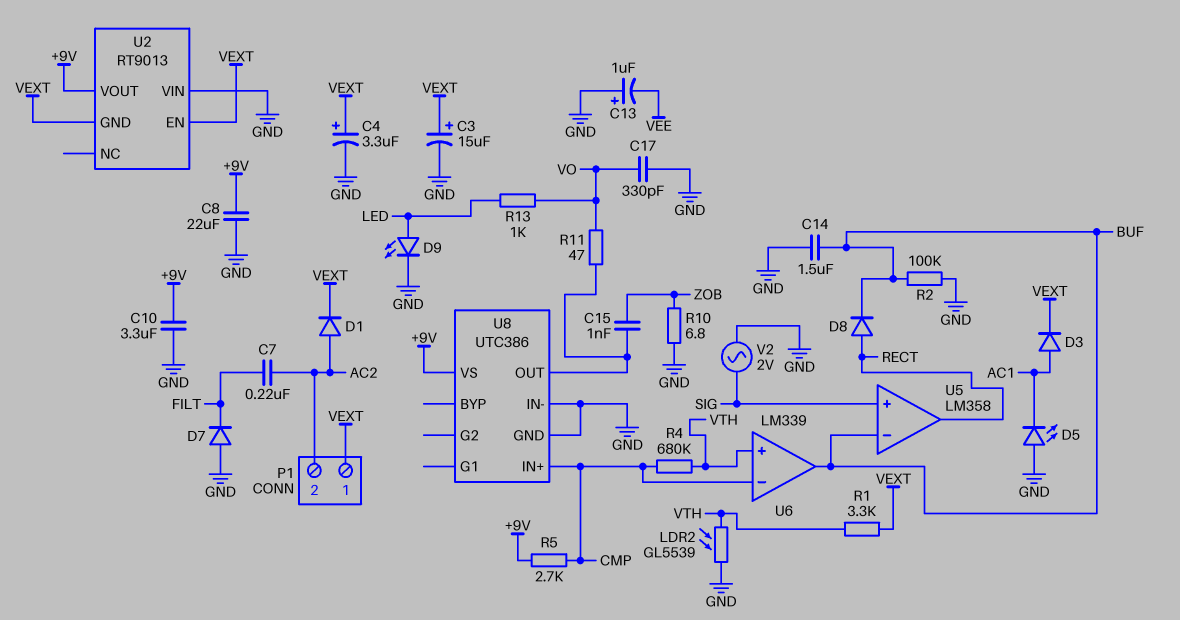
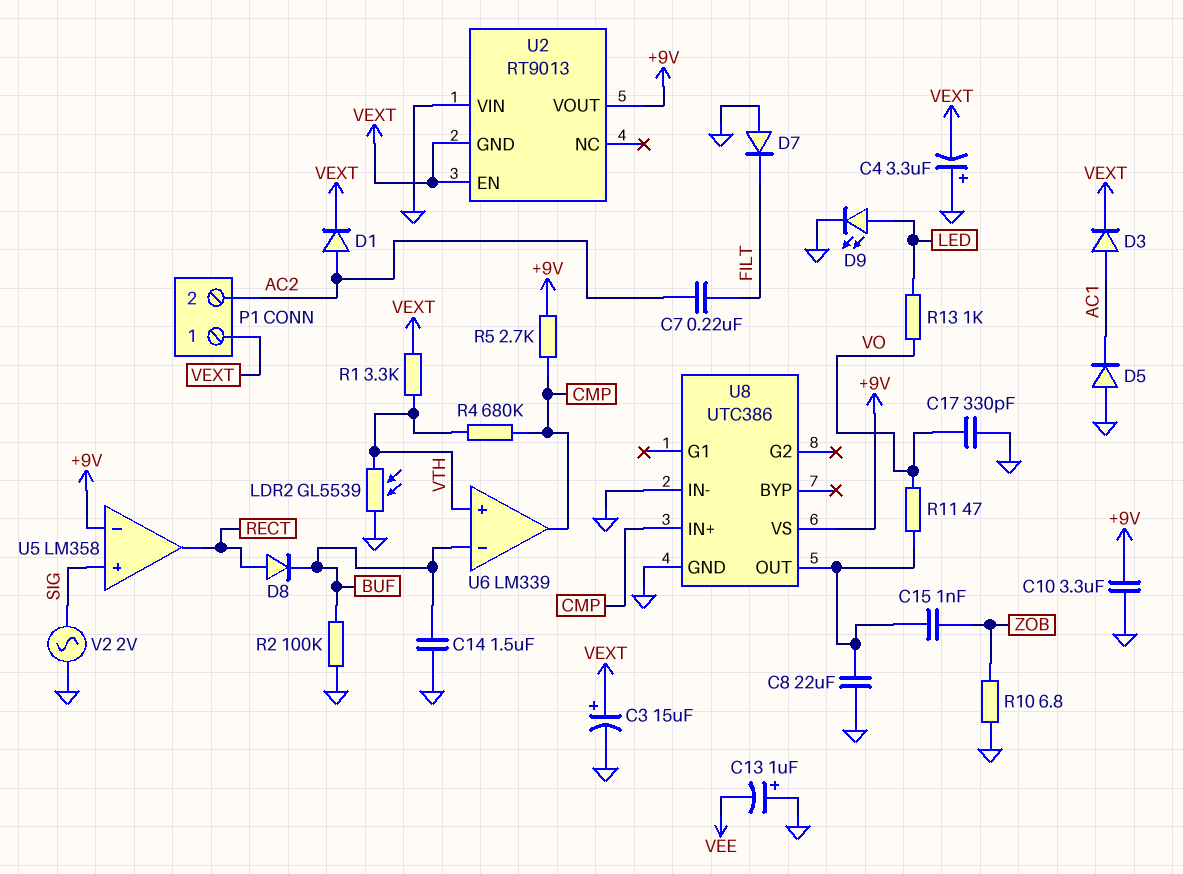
C4: 3.3uF (plus VEXT, minus GND) -> 3.3uF (plus GND, minus VEXT)
C8: 22uF (+9V, GND) -> 22uF (GND, U8/OUT)
D5: LED (A GND, K AC1) -> diode (A GND, K AC1)
U5 pin in-: BUF -> +9V
U6 pin in-: CMP -> BUF
U6 pin out: BUF -> CMP

